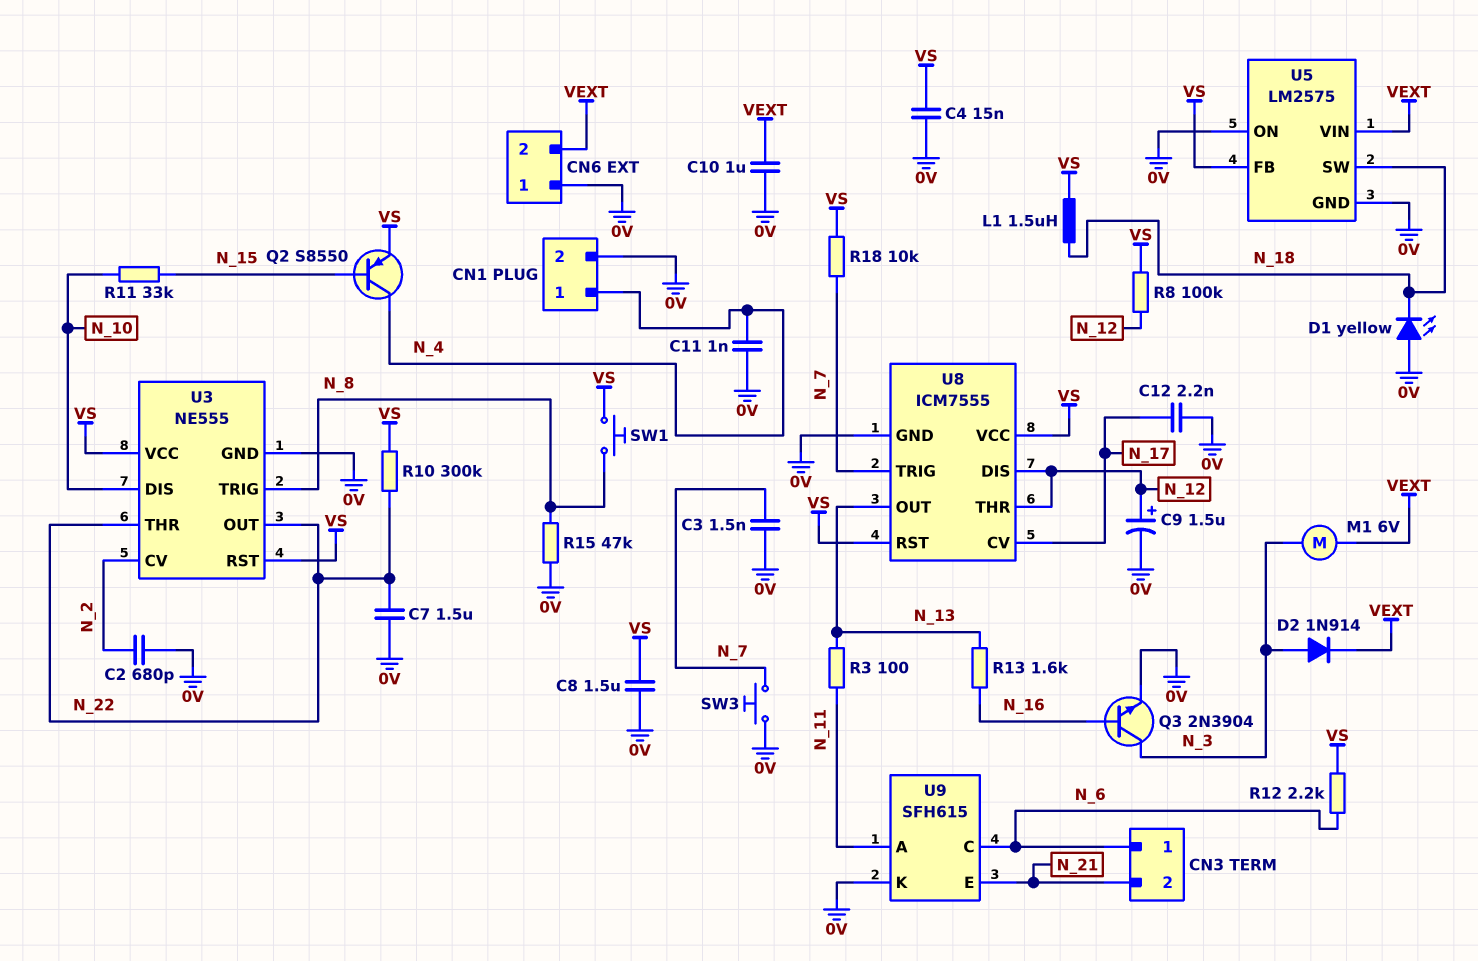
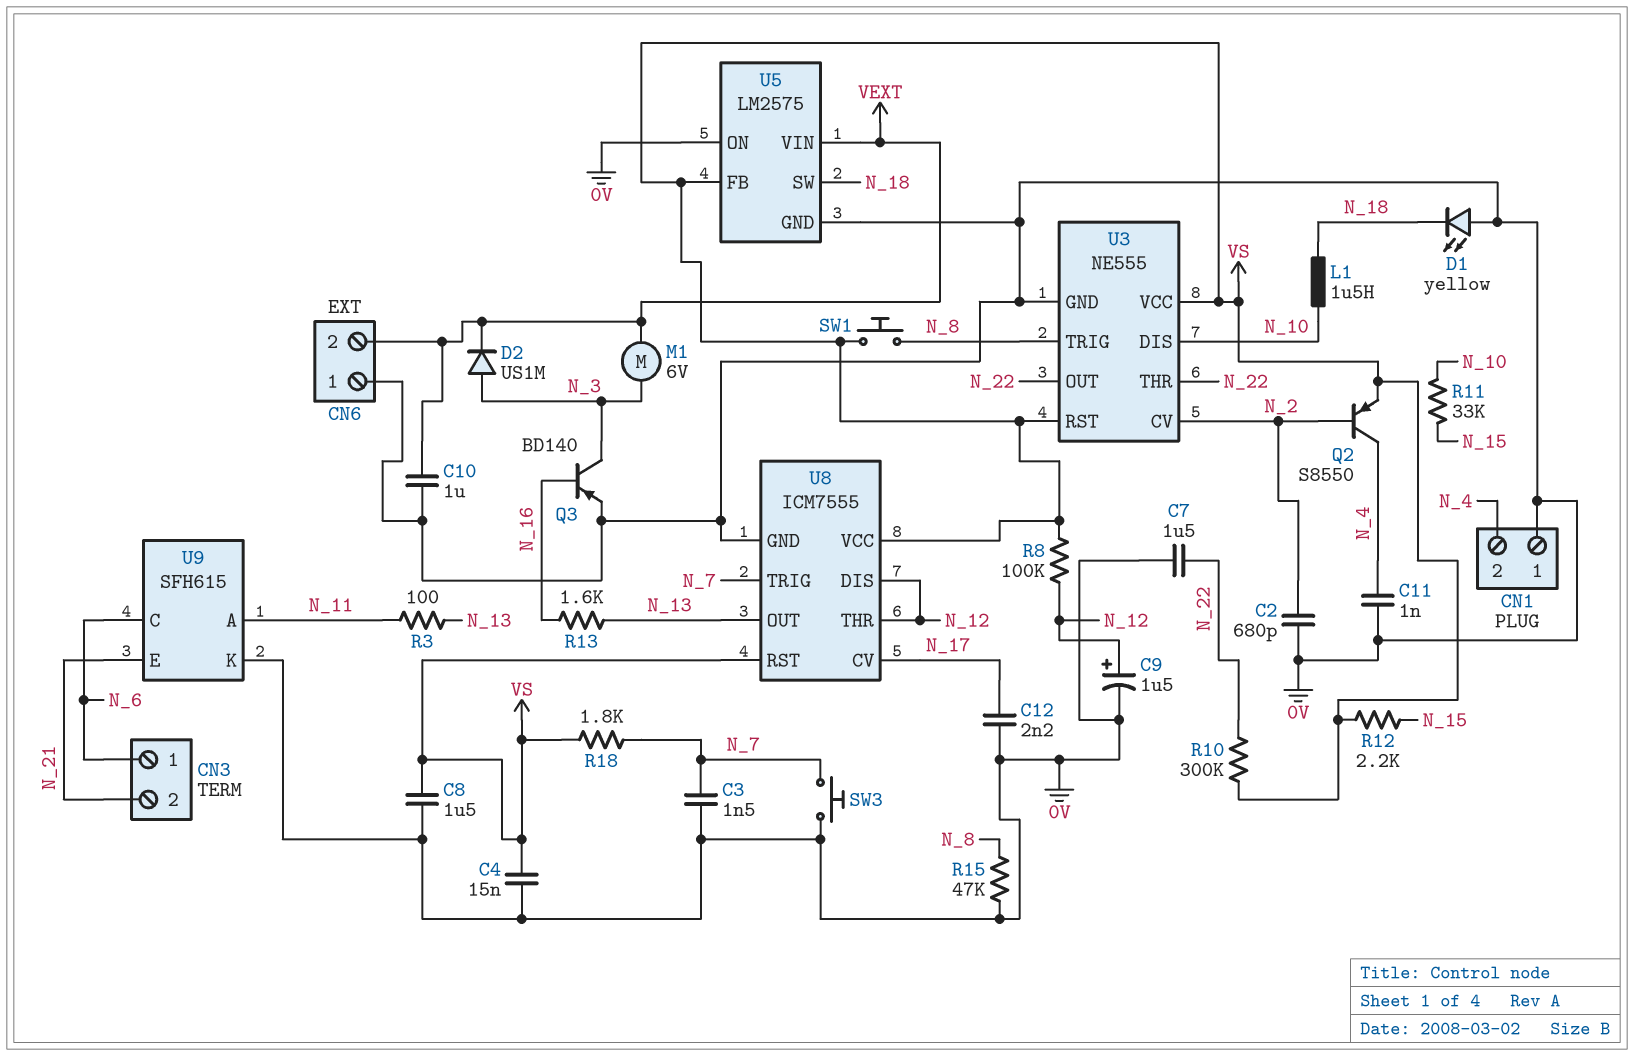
CN1 pin 1: N_4 -> 0V
CN1 pin 2: 0V -> N_4
D2: diode 1N914 (A N_3, K VEXT) -> diode US1M (A N_3, K VEXT)
L1: 1.5uH (N_18, VS) -> 1.5uH (N_10, N_18)
Q2: PNP S8550 (B N_15, C N_4, E VS) -> PNP S8550 (B N_2, C N_4, E VS)
Q3: NPN 2N3904 (B N_16, C N_3, E 0V) -> PNP BD140 (B N_16, C N_3, E 0V)
R12: 2.2k (N_6, VS) -> 2.2k (N_15, VS)
R18: 10k (N_7, VS) -> 1.8k (N_7, VS)

